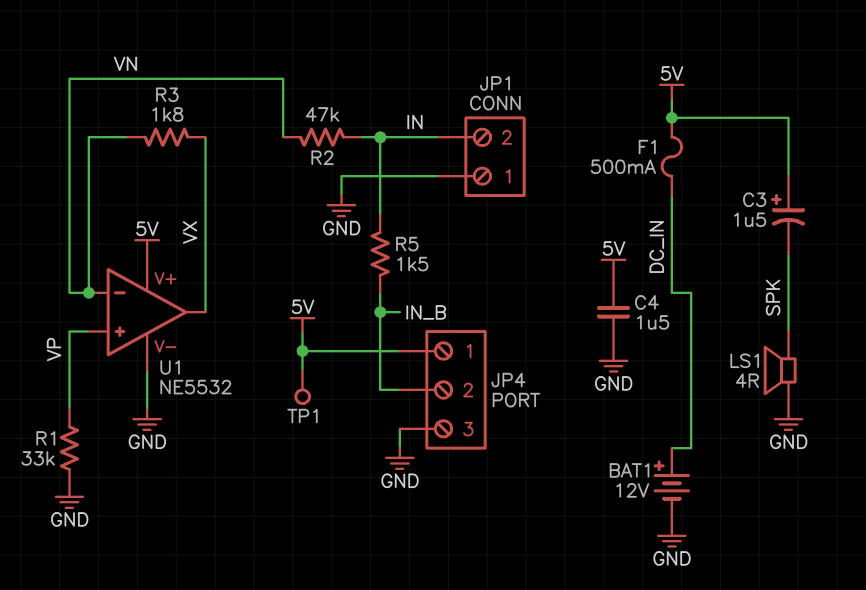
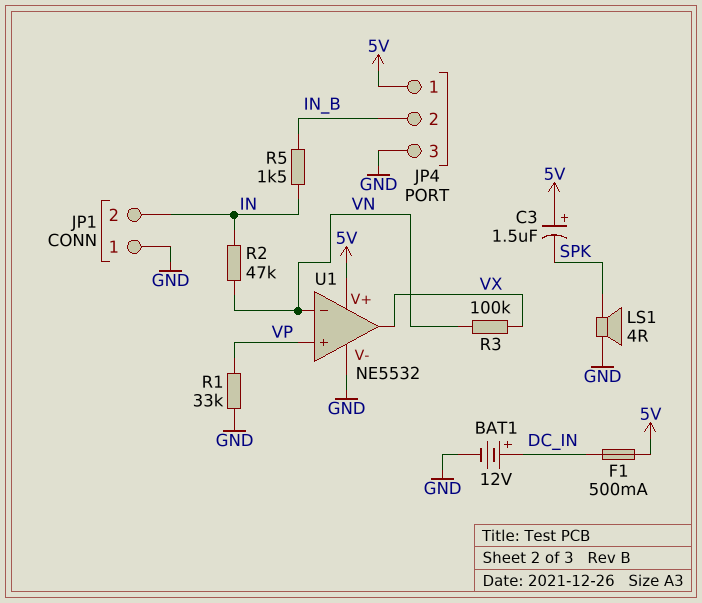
C4: 1.5uF (5V, GND) -> none
R3: 1.8k (VN, VX) -> 100k (VN, VX)
TP1: test point (5V) -> none

